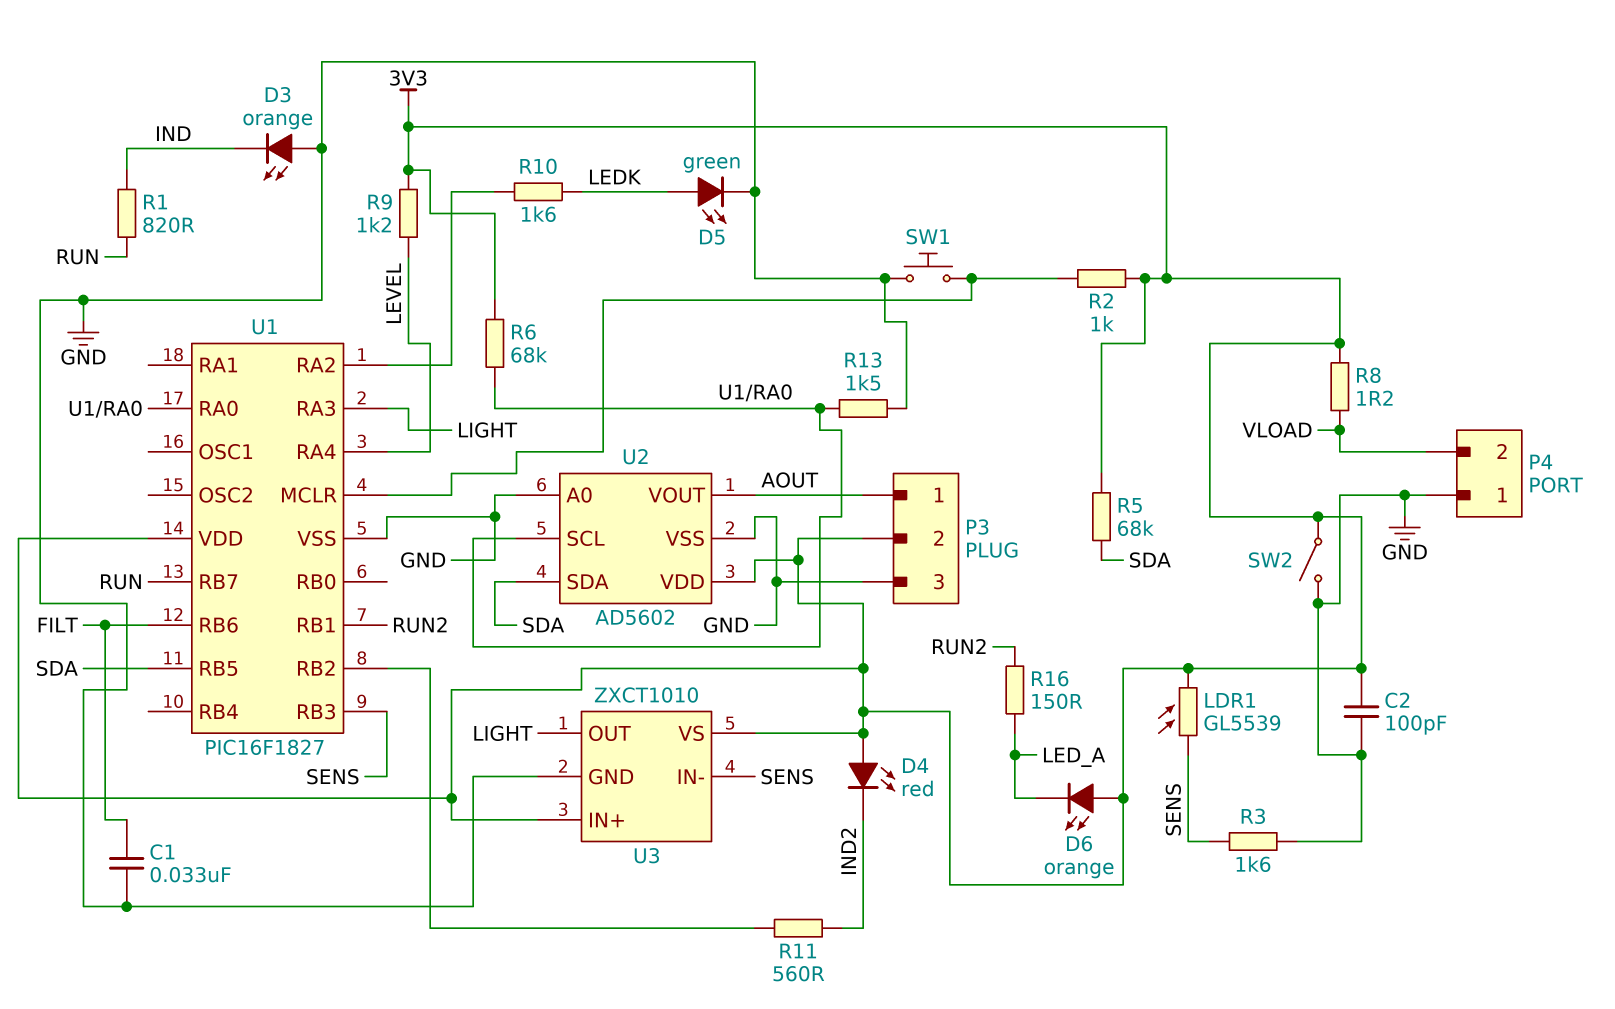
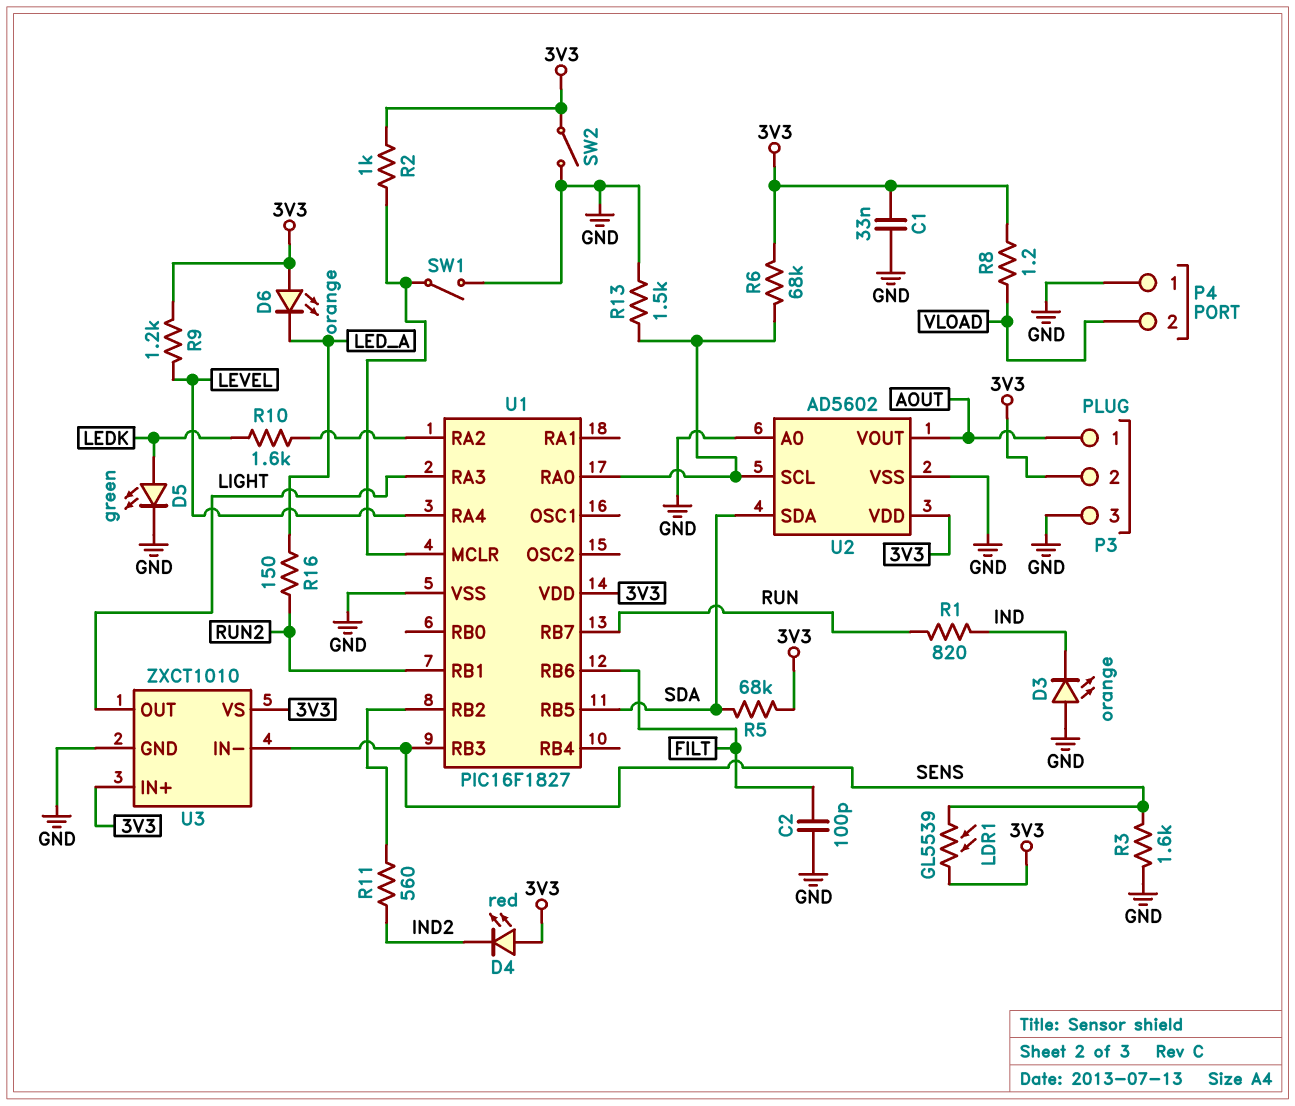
C1: 33nF (FILT, GND) -> 33nF (3V3, GND)
C2: 100pF (3V3, GND) -> 100pF (FILT, GND)
SW1: button (GND, U1/MCLR) -> switch (GND, U1/MCLR)

